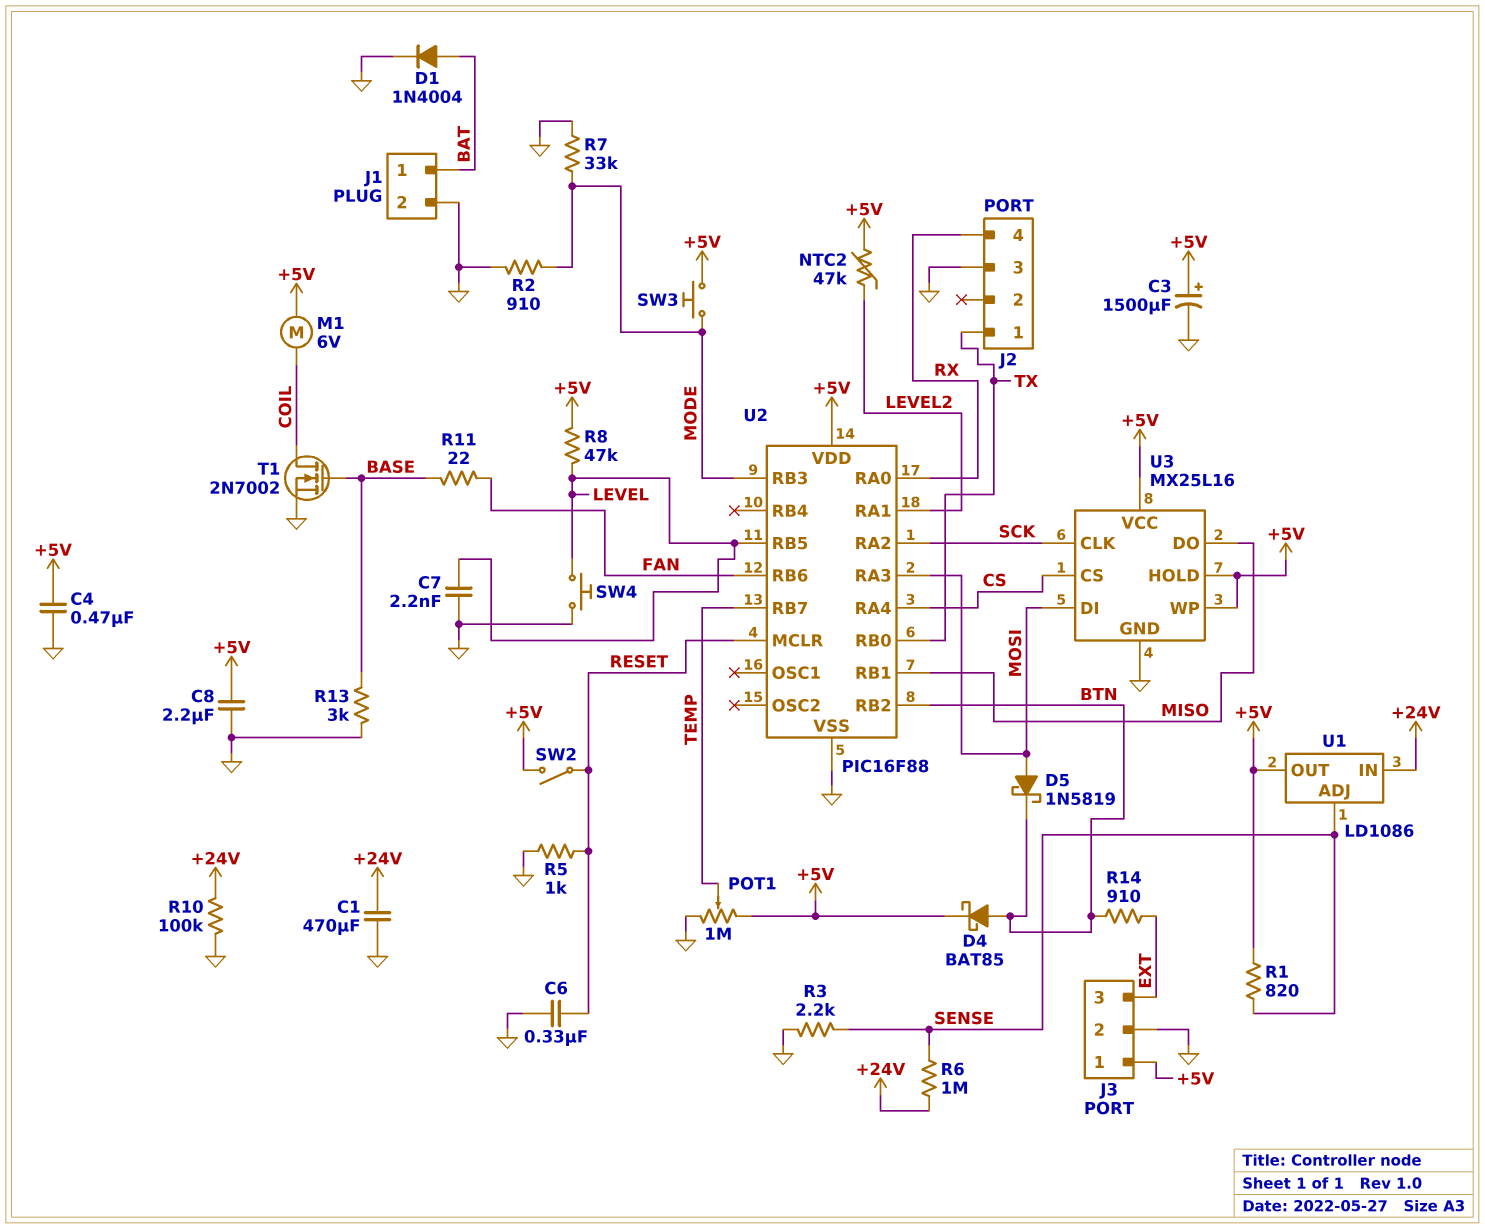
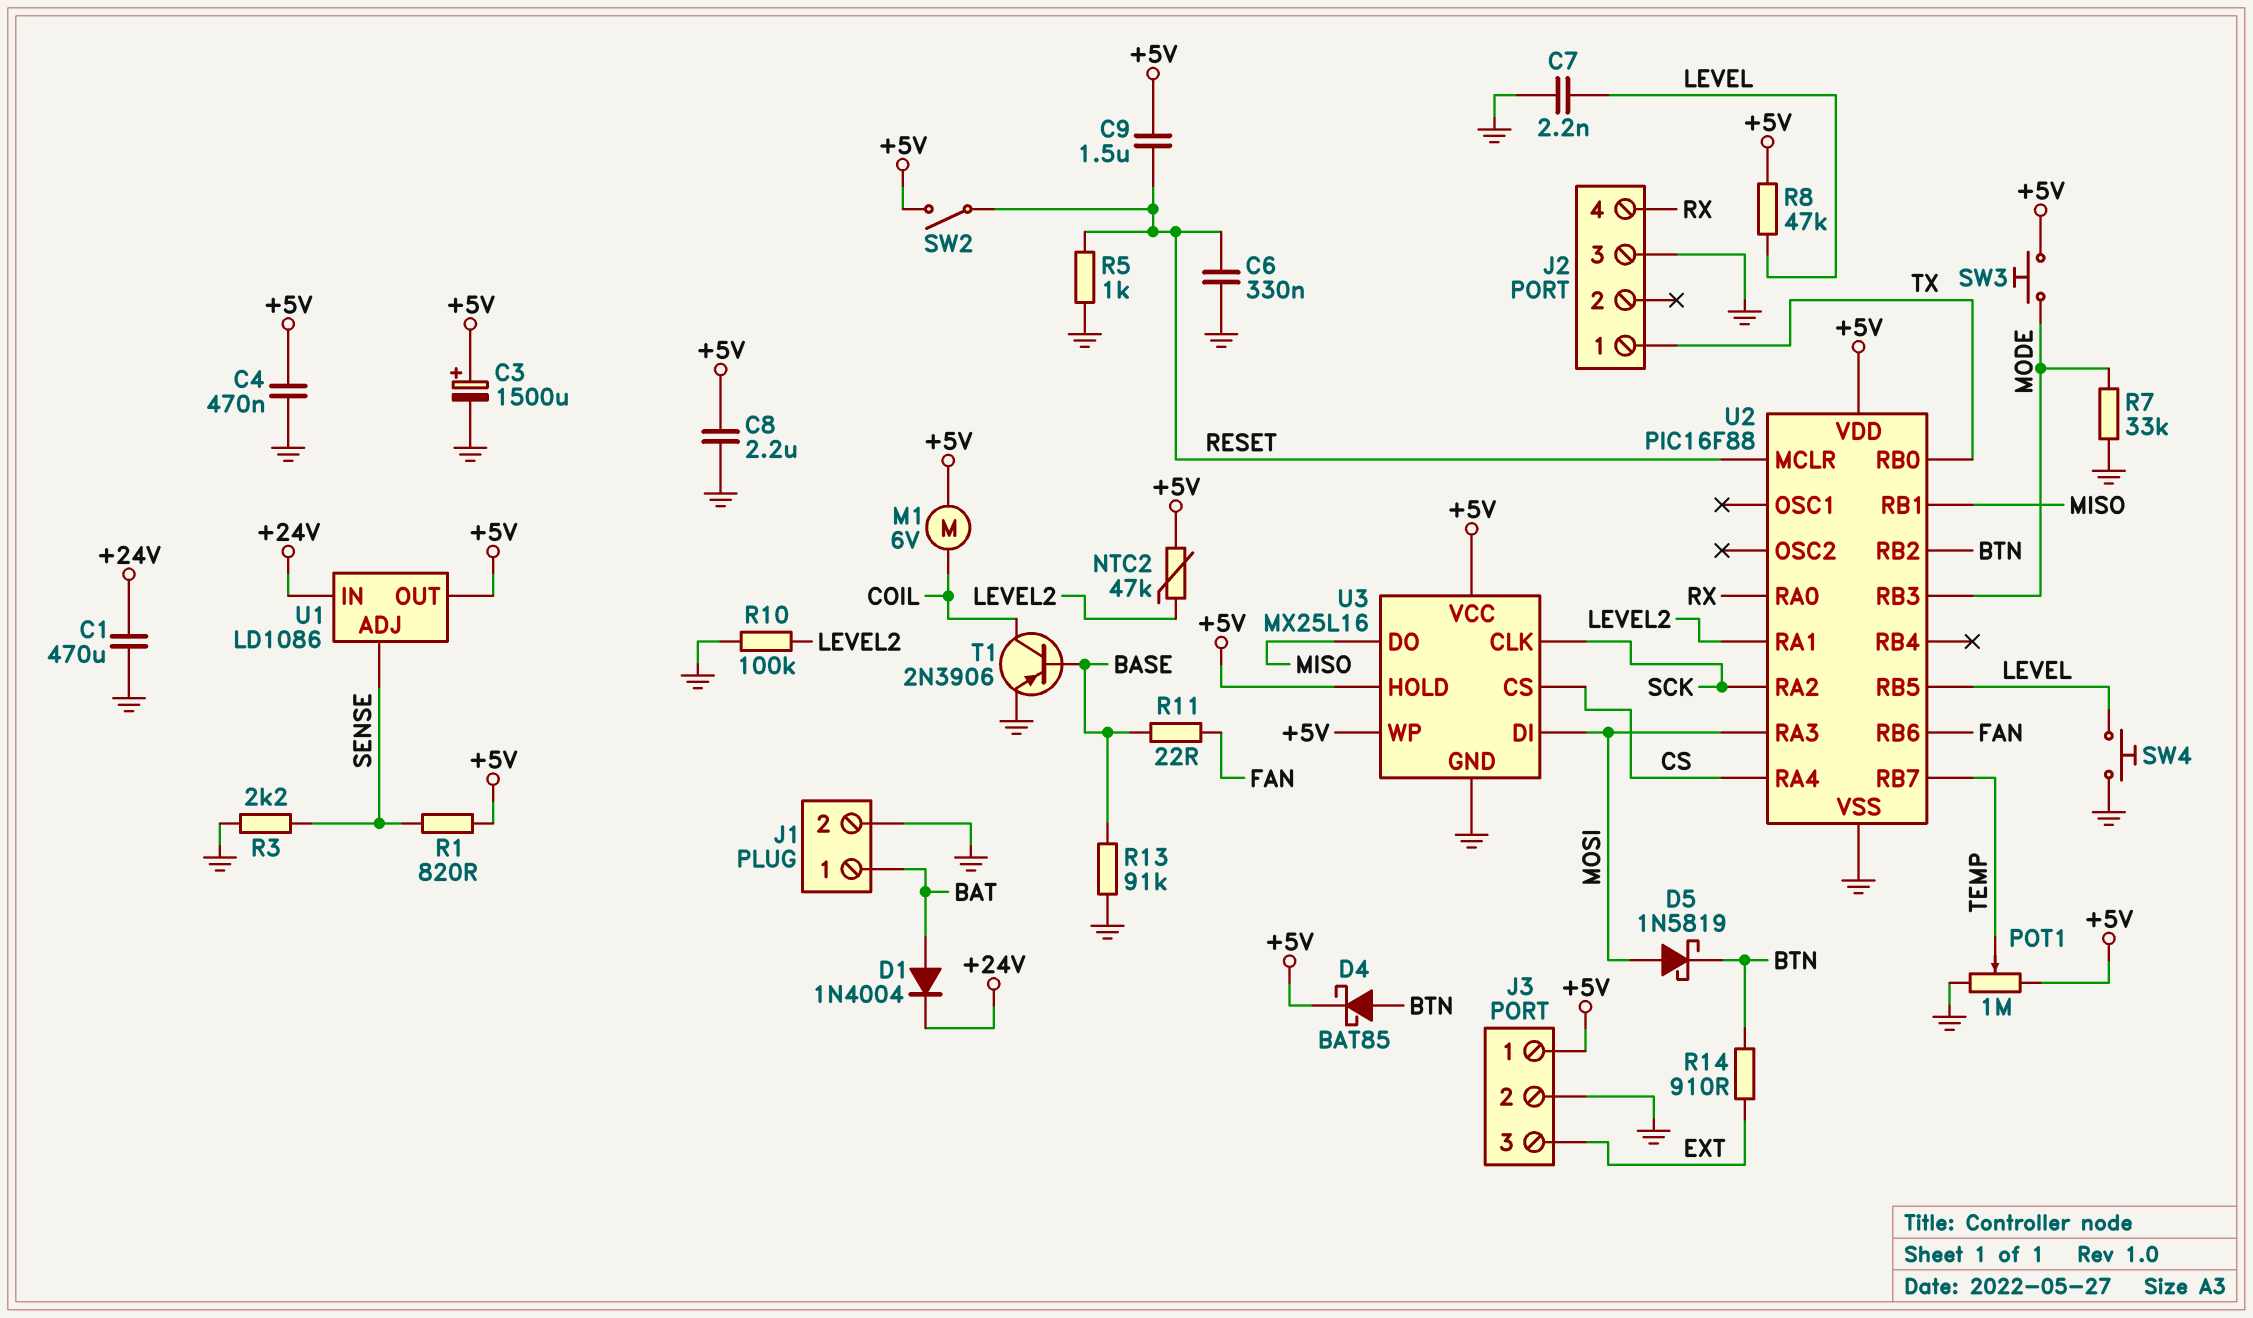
C9: none -> 1.5uF (+5V, RESET)
D1: diode 1N4004 (A BAT, K GND) -> diode 1N4004 (A BAT, K +24V)
R2: 910 (GND, MODE) -> none
R6: 1M (+24V, SENSE) -> none
R10: 100k (+24V, GND) -> 100k (GND, LEVEL2)
R13: 3k (BASE, GND) -> 91k (BASE, GND)
T1: NMOS 2N7002 (G BASE, D COIL, S GND) -> PNP 2N3906 (B BASE, C COIL, E GND)

